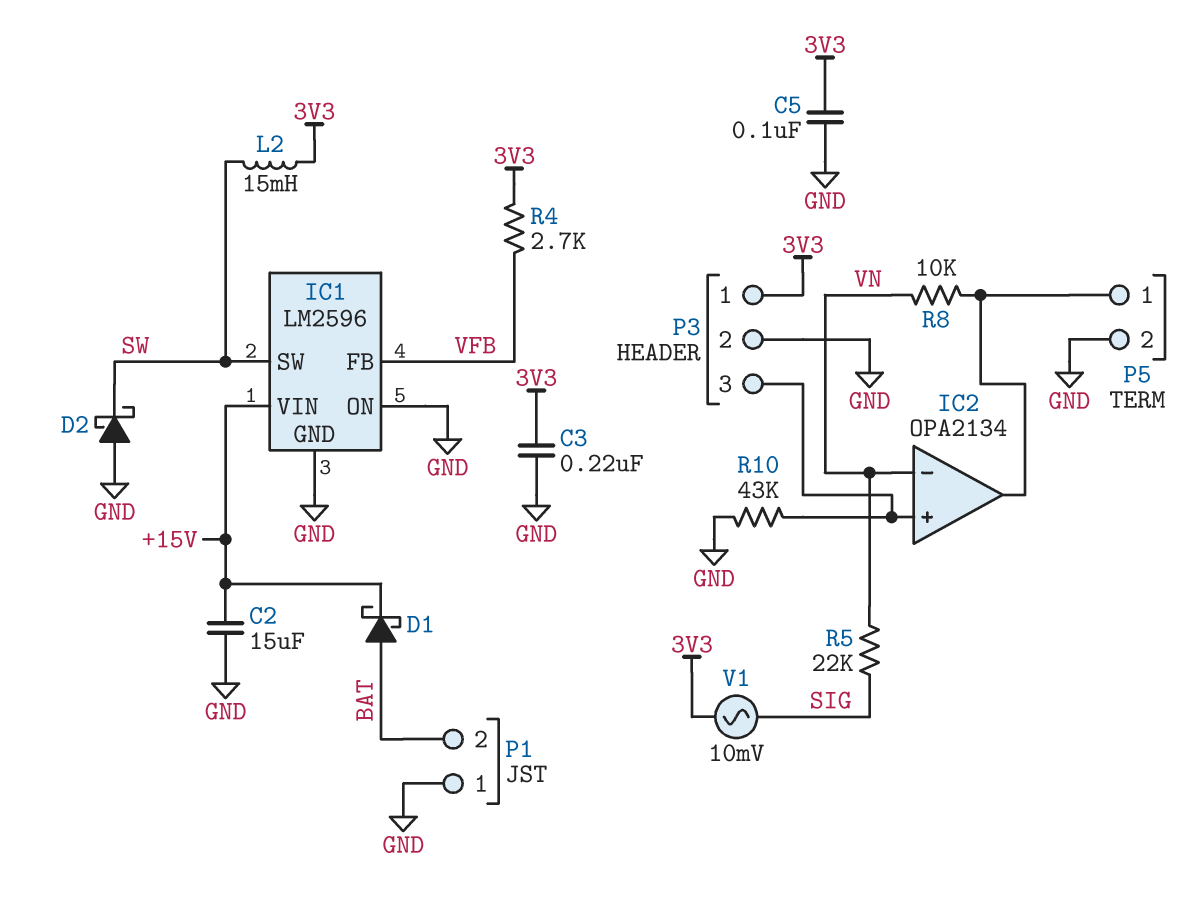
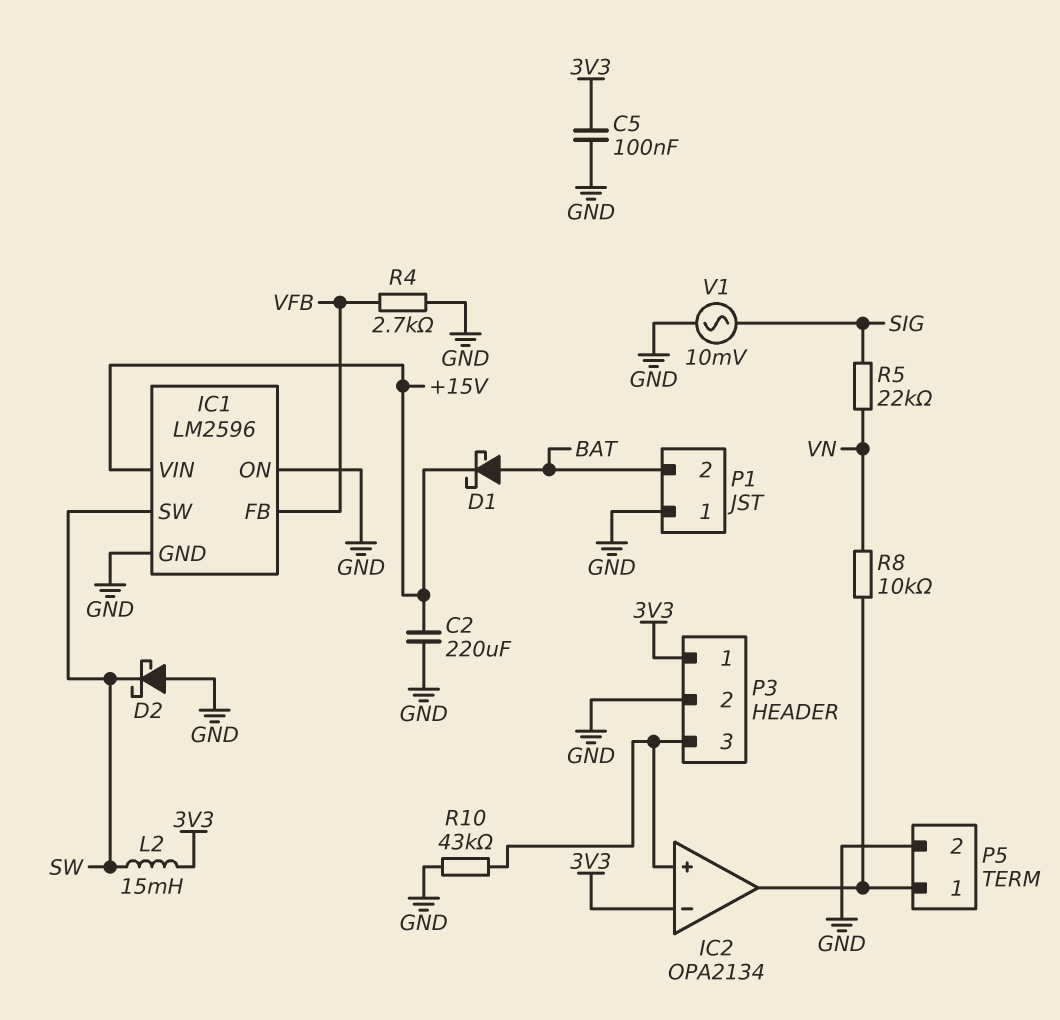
C2: 15uF (+15V, GND) -> 220uF (+15V, GND)
C3: 220nF (3V3, GND) -> none
IC2 pin in-: VN -> 3V3
R4: 2.7k (3V3, VFB) -> 2.7k (GND, VFB)
V1: AC 10mV (3V3, SIG) -> AC 10mV (GND, SIG)

